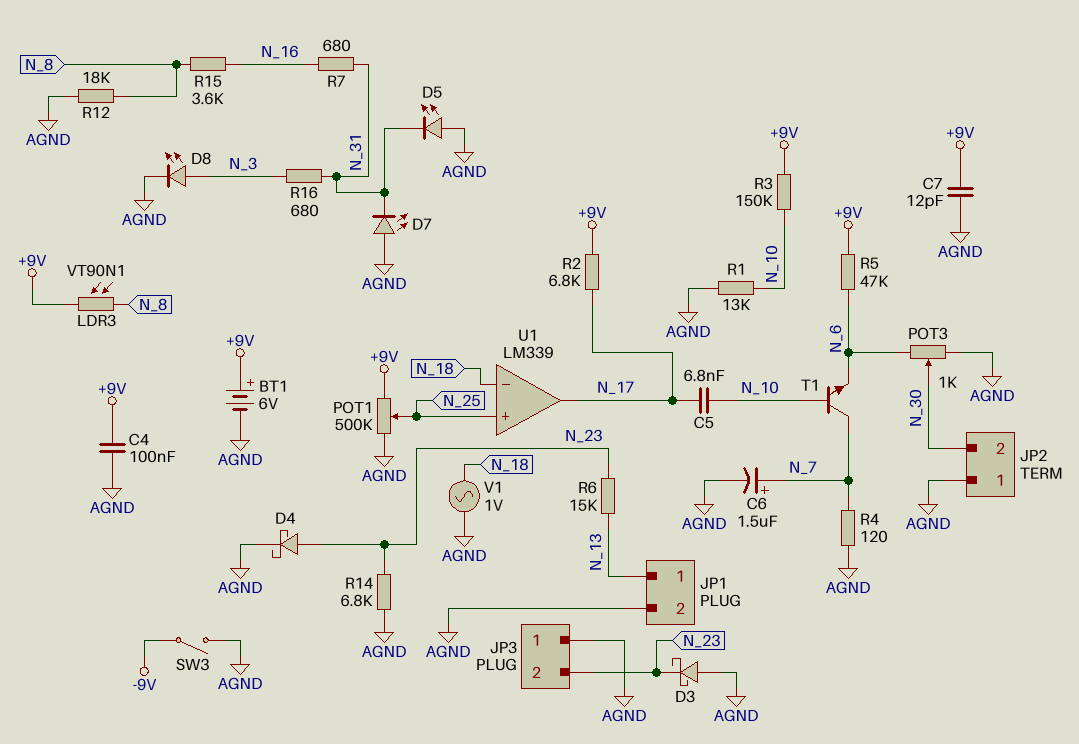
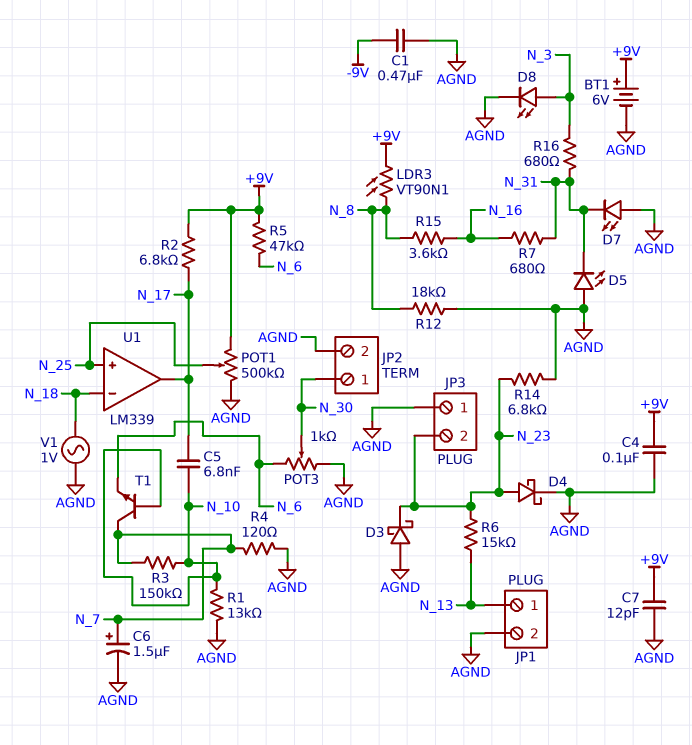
C1: none -> 470nF (-9V, AGND)
JP2 pin 1: AGND -> N_30
JP2 pin 2: N_30 -> AGND
R3: 150k (+9V, N_10) -> 150k (N_7, N_10)
SW3: switch (-9V, AGND) -> none

